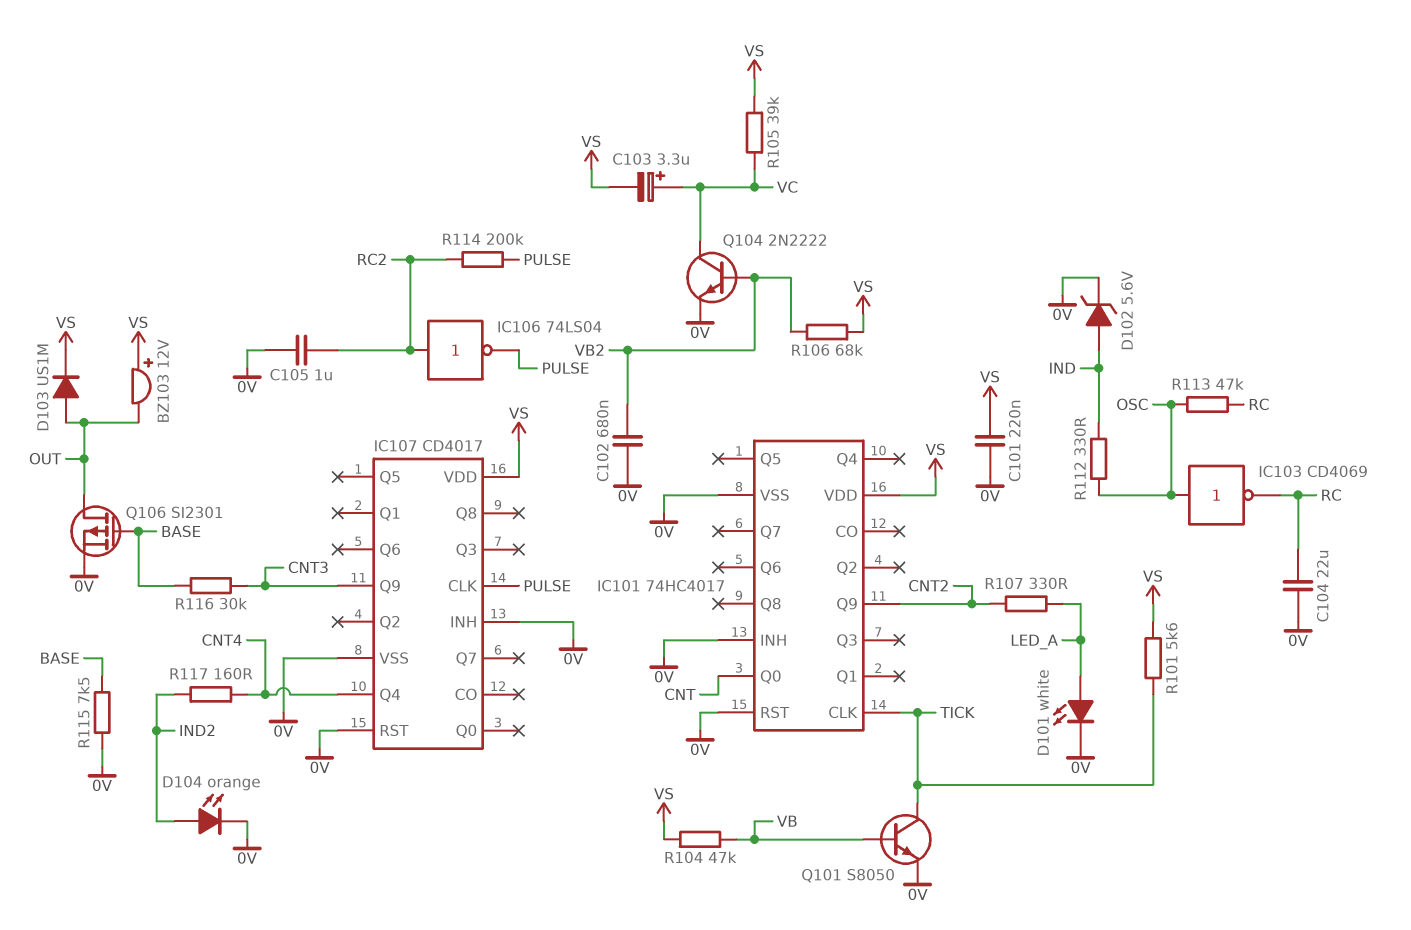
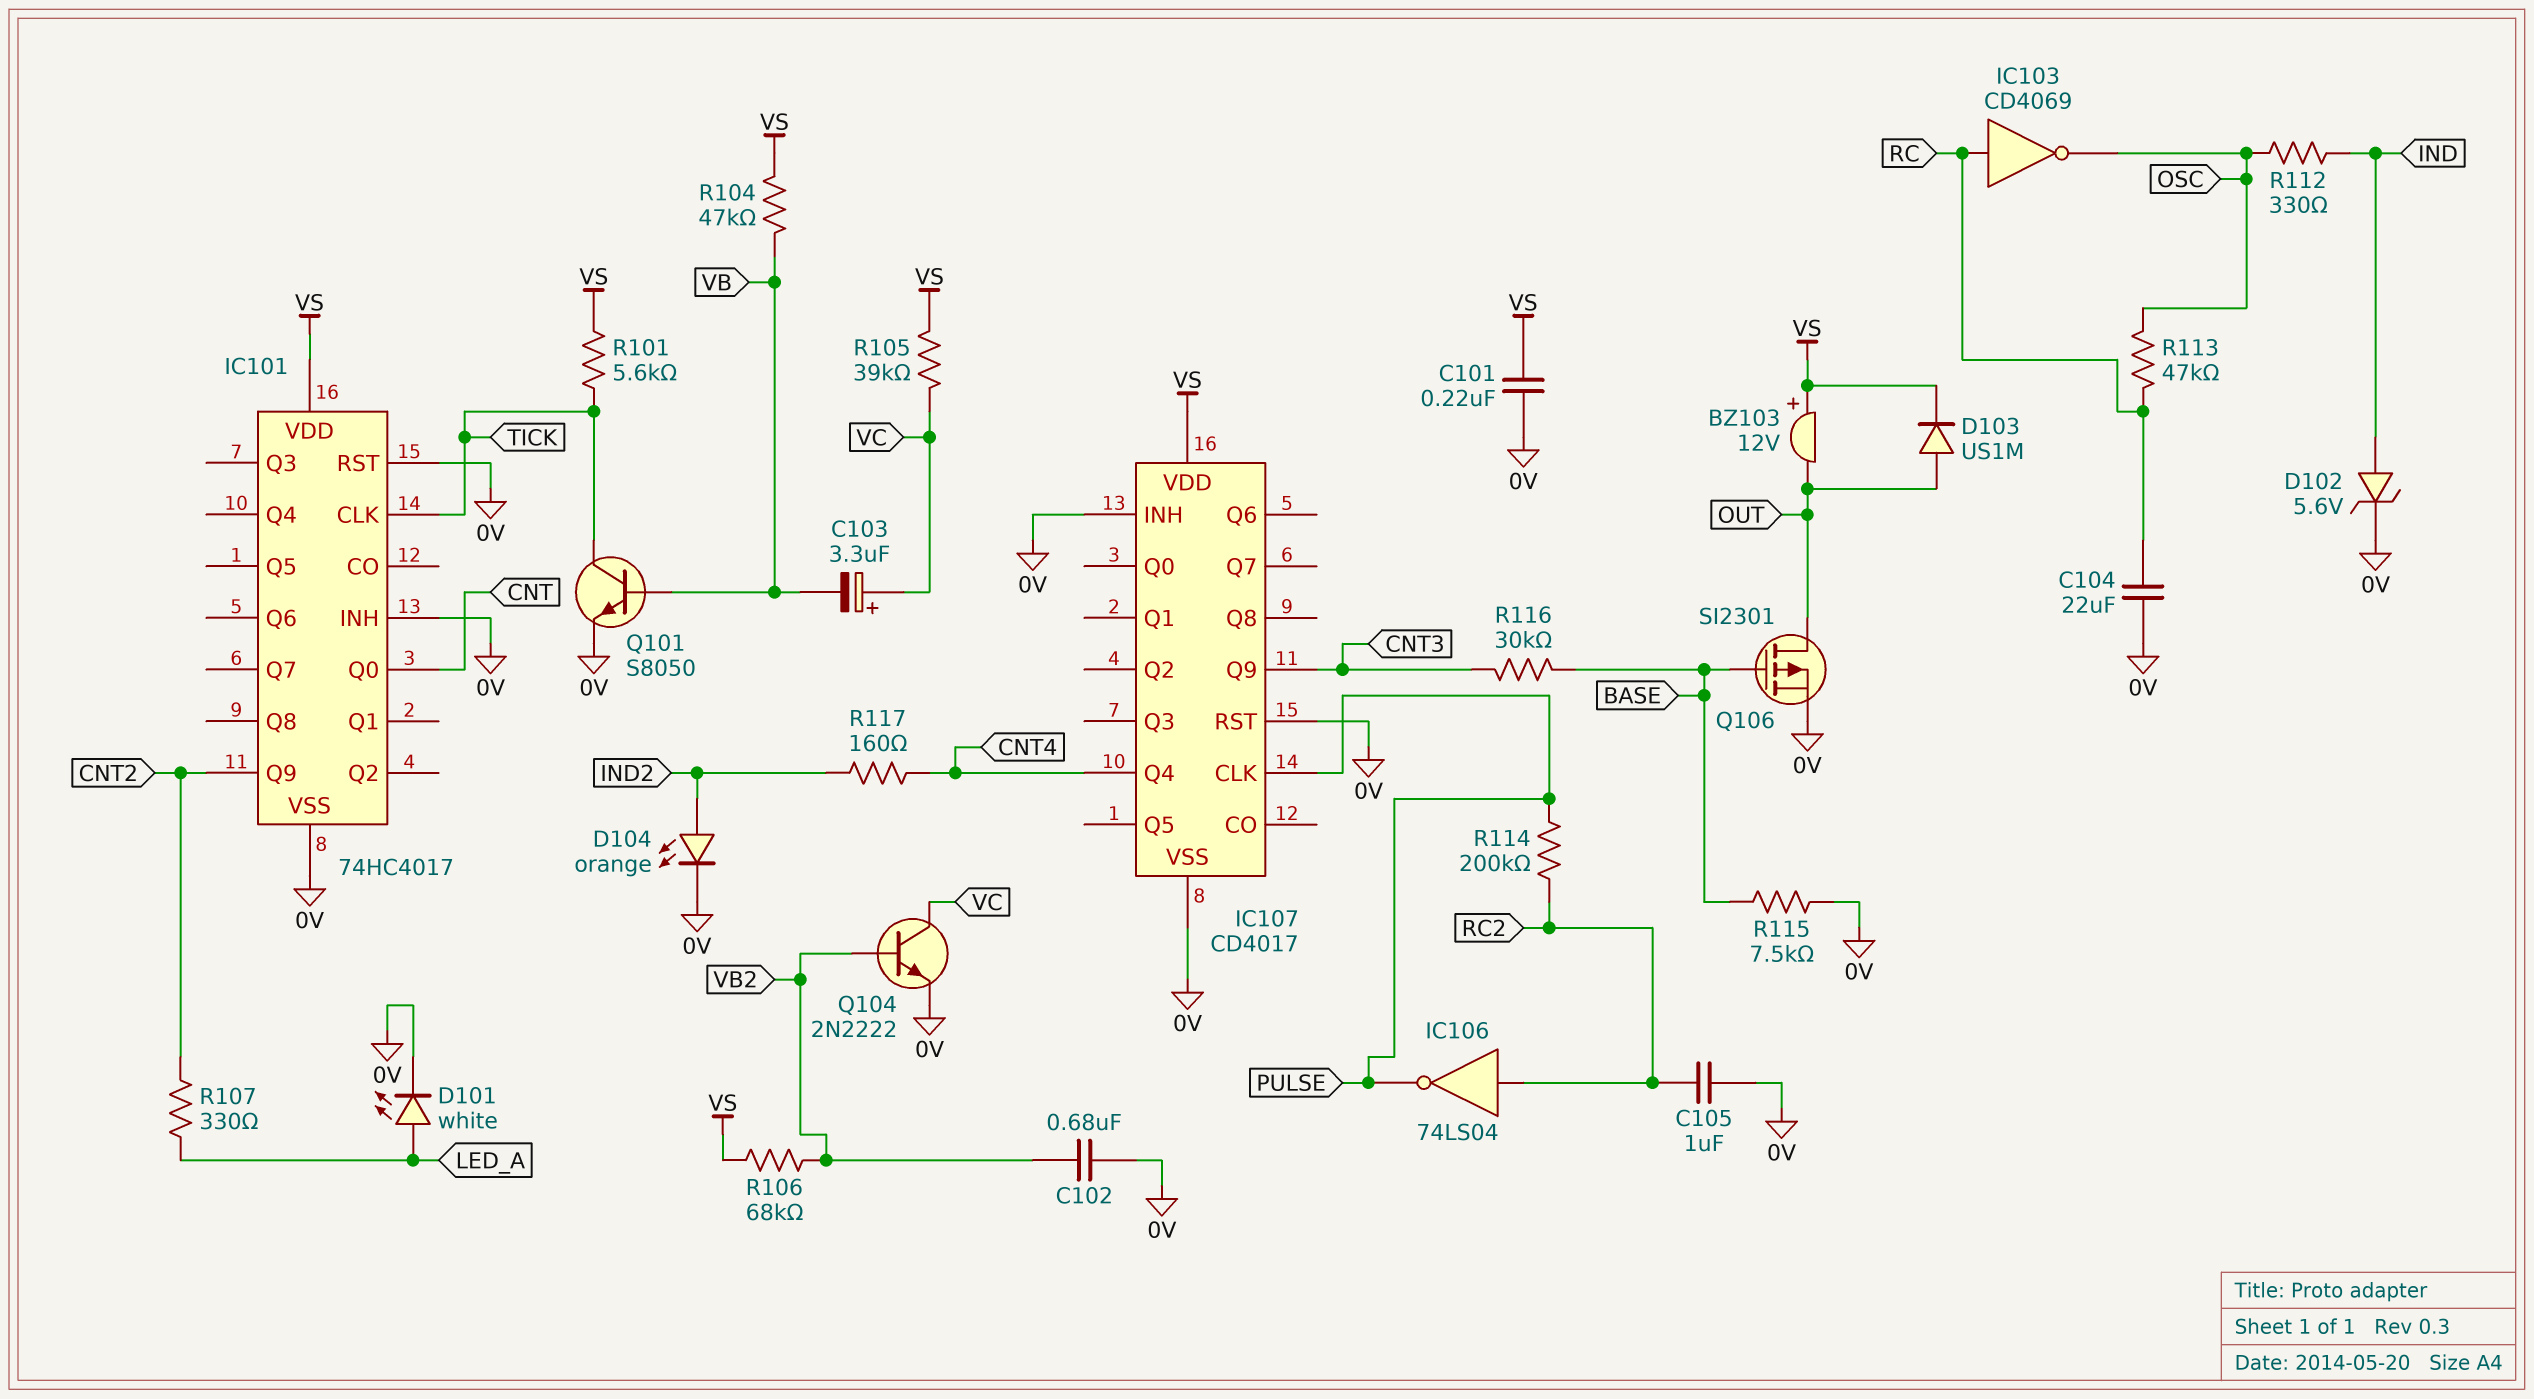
C103: 3.3uF (plus VC, minus VS) -> 3.3uF (plus VC, minus VB)
IC103: NOT CD4069 (in OSC, out RC) -> NOT CD4069 (in RC, out OSC)

